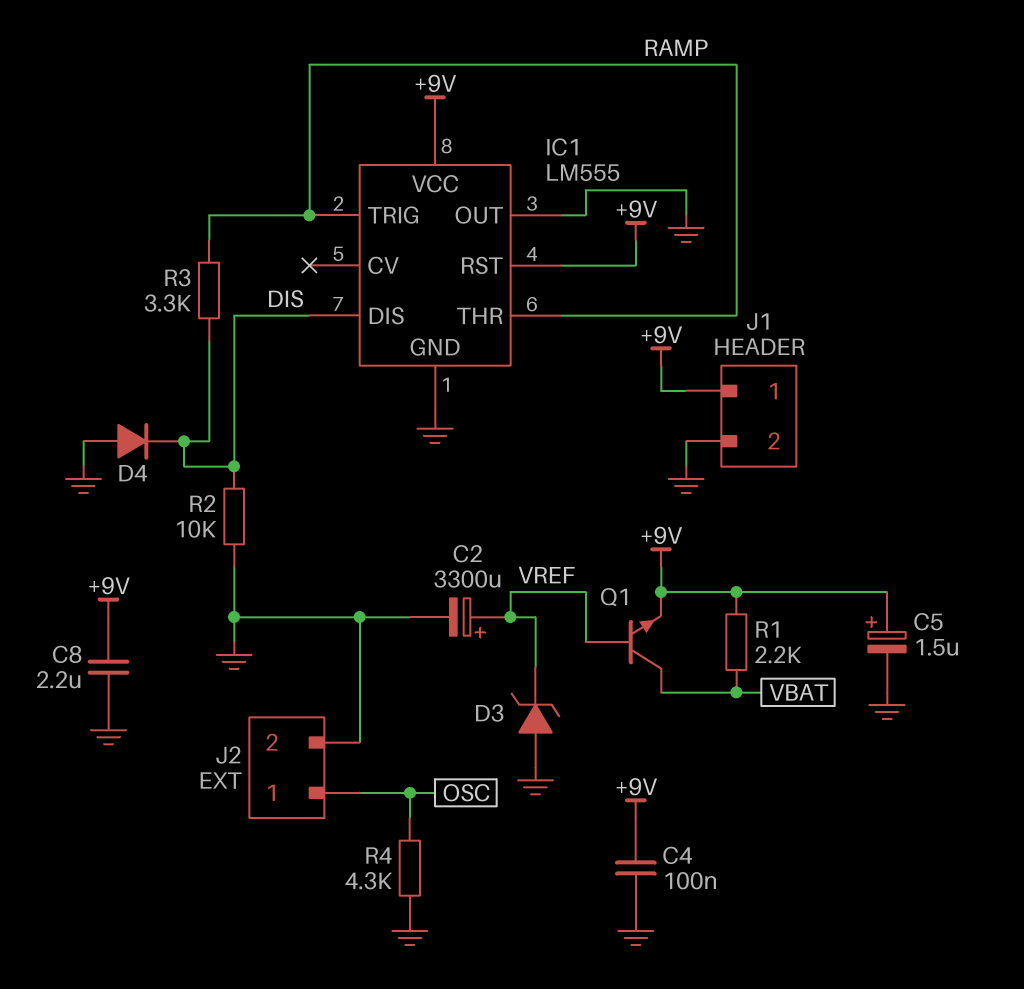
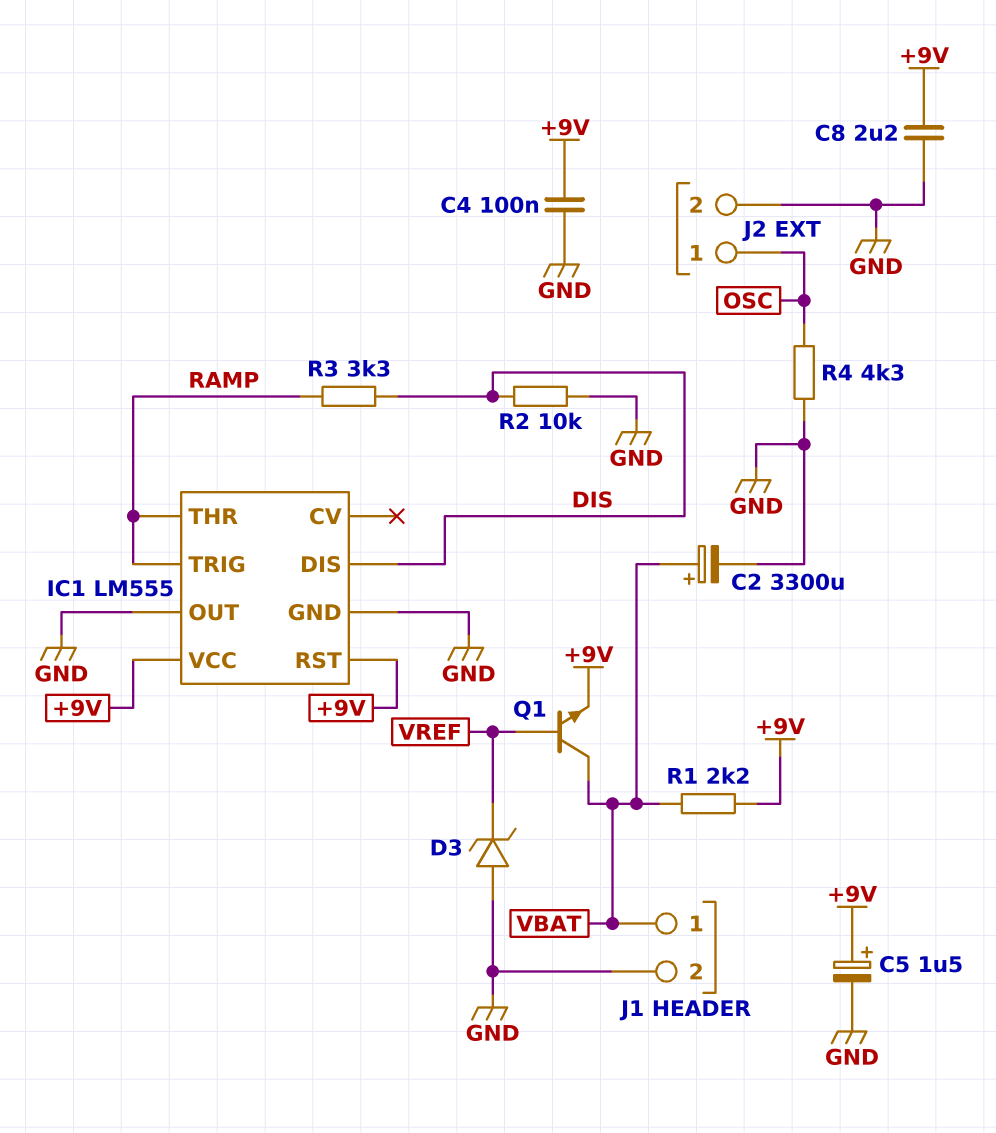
C2: 3300uF (plus VREF, minus GND) -> 3300uF (plus VBAT, minus GND)
D4: diode (A GND, K DIS) -> none
J1 pin 1: +9V -> VBAT

